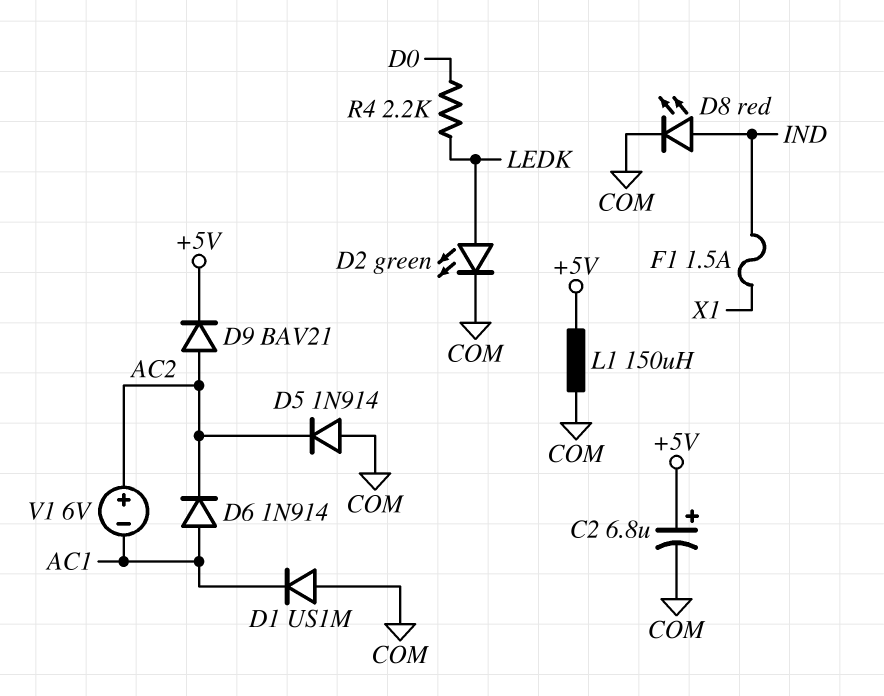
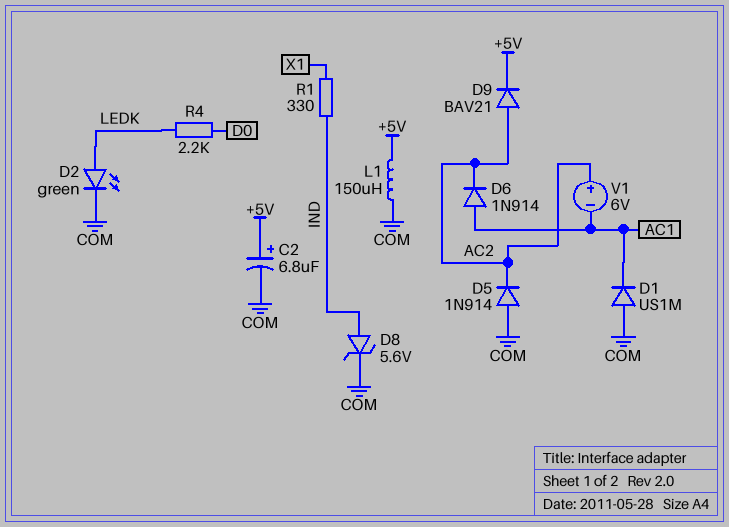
D8: LED red (A IND, K COM) -> zener 5.6V (A IND, K COM)
F1: 1.5A (IND, X1) -> none
R1: none -> 330 (IND, X1)

